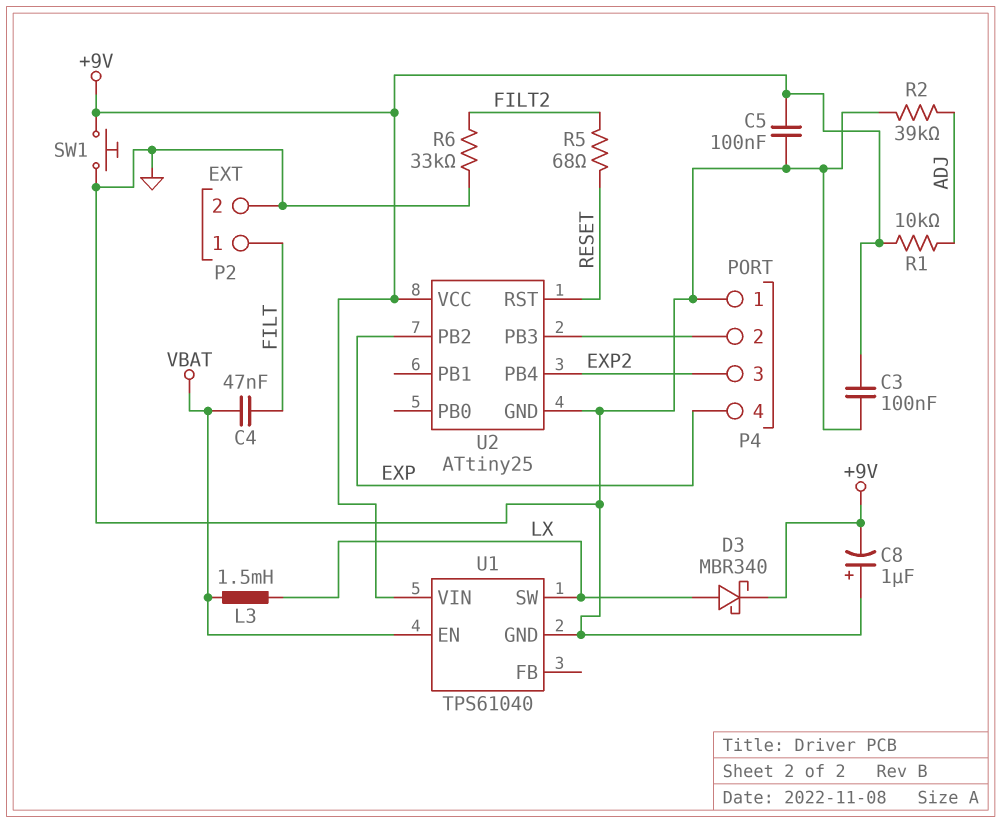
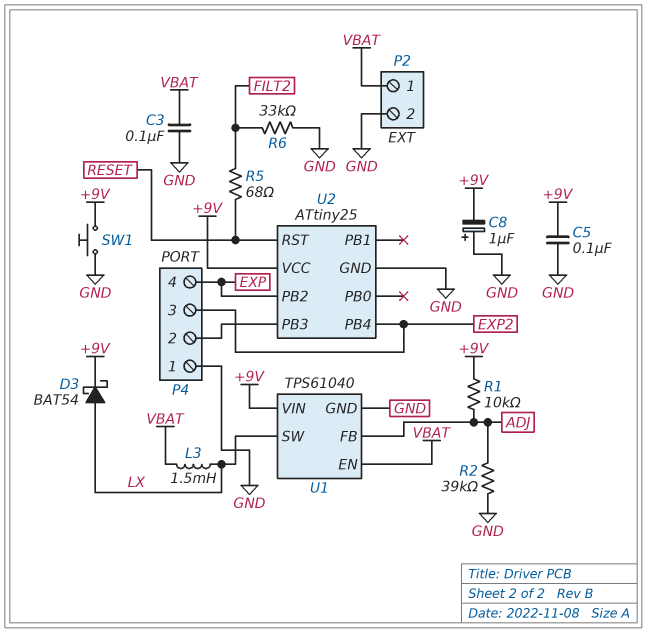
C3: 100nF (+9V, GND) -> 100nF (GND, VBAT)
C4: 47nF (FILT, VBAT) -> none
D3: schottky MBR340 (A LX, K +9V) -> schottky BAT54 (A LX, K +9V)
P2 pin 1: FILT -> VBAT
U1 pin FB: none -> ADJ

